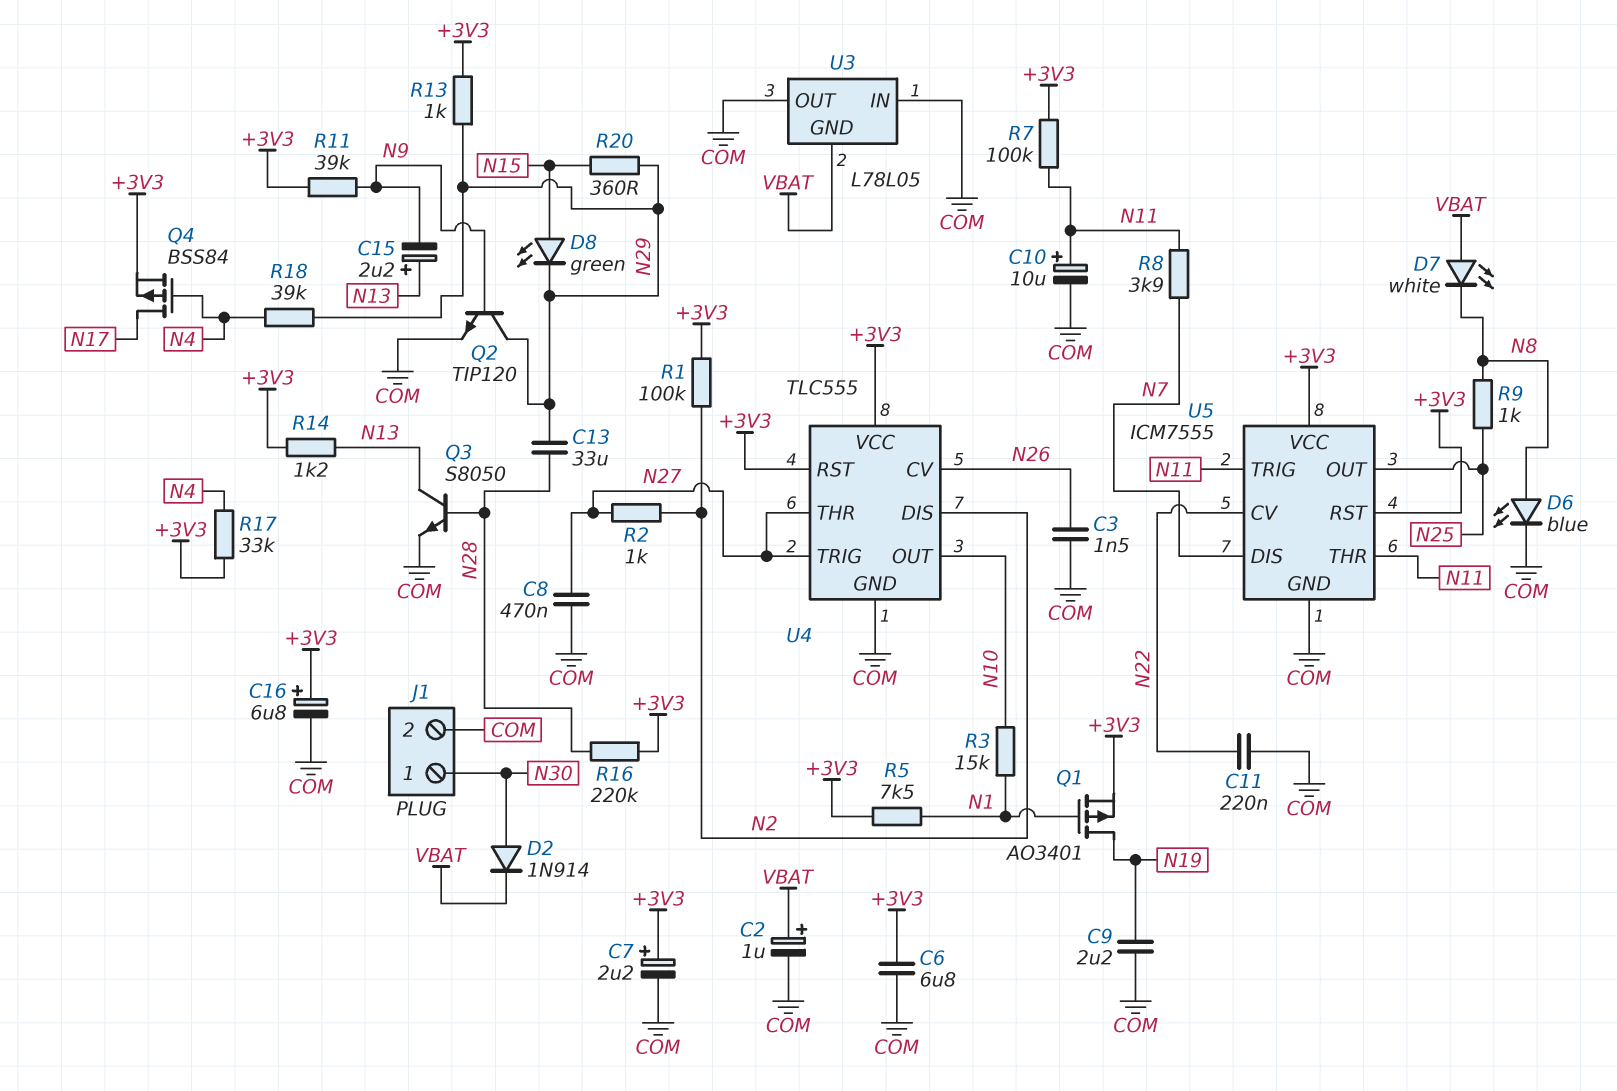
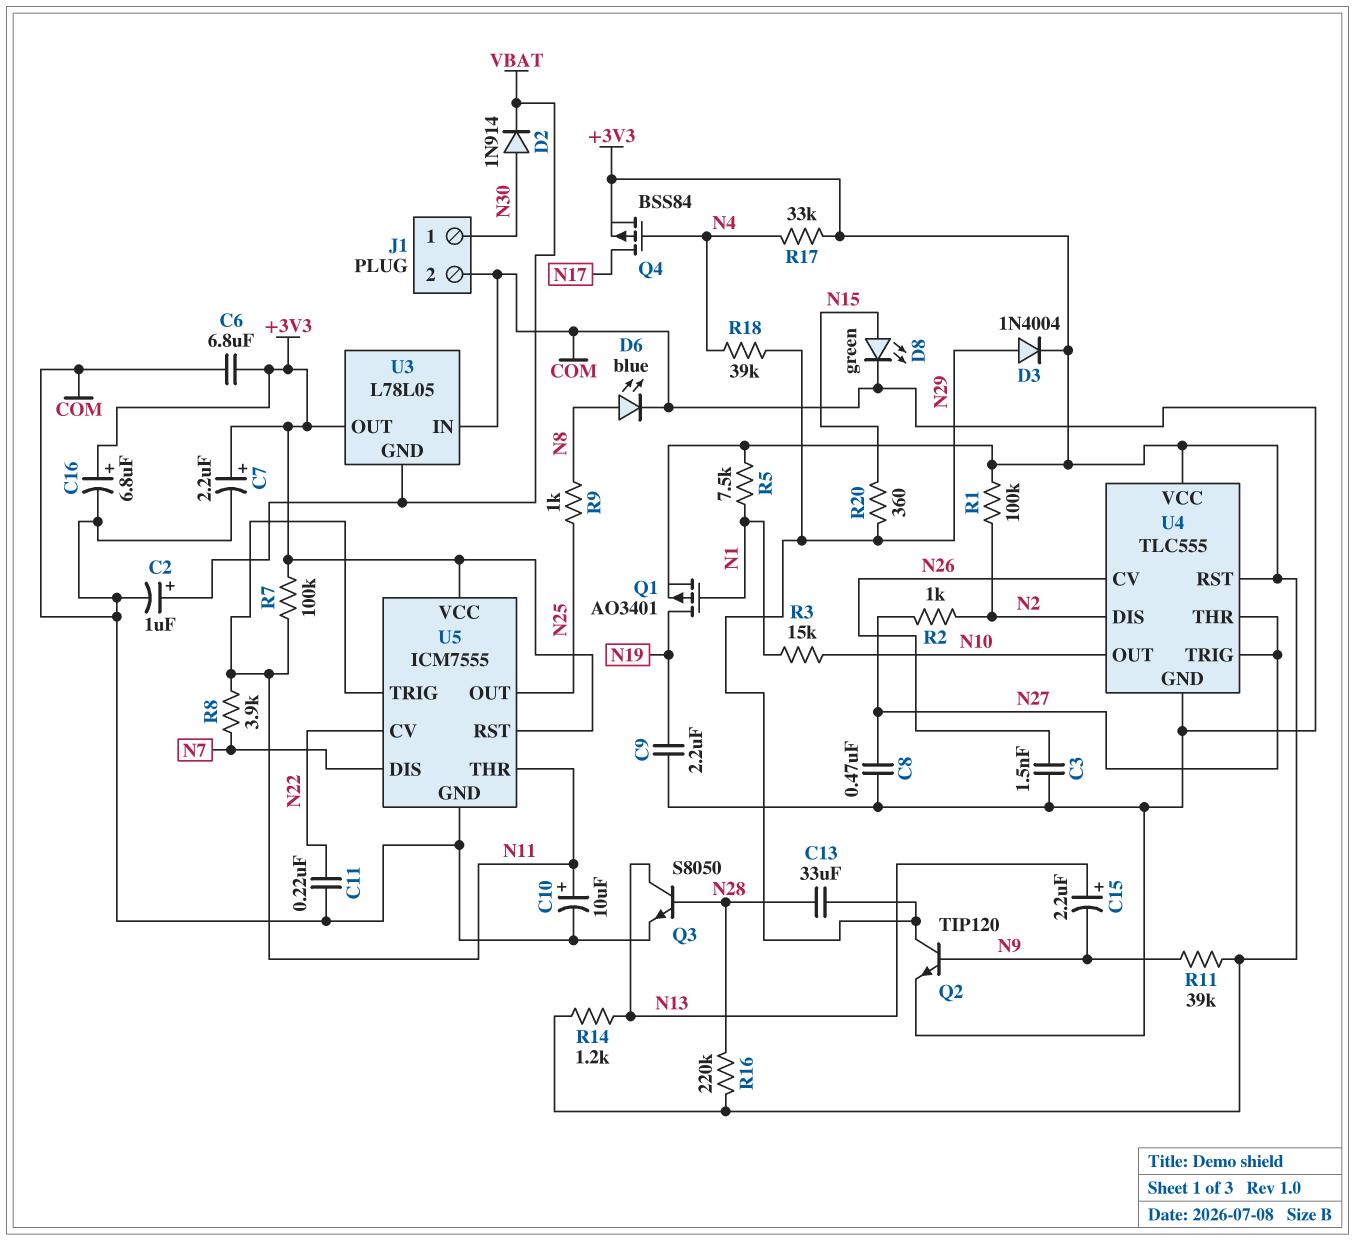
D3: none -> diode 1N4004 (A N29, K +3V3)
D7: LED white (A VBAT, K N8) -> none
D8: LED green (A N15, K N29) -> LED green (A N15, K COM)
R13: 1k (+3V3, N29) -> none
U3 pin OUT: COM -> +3V3

